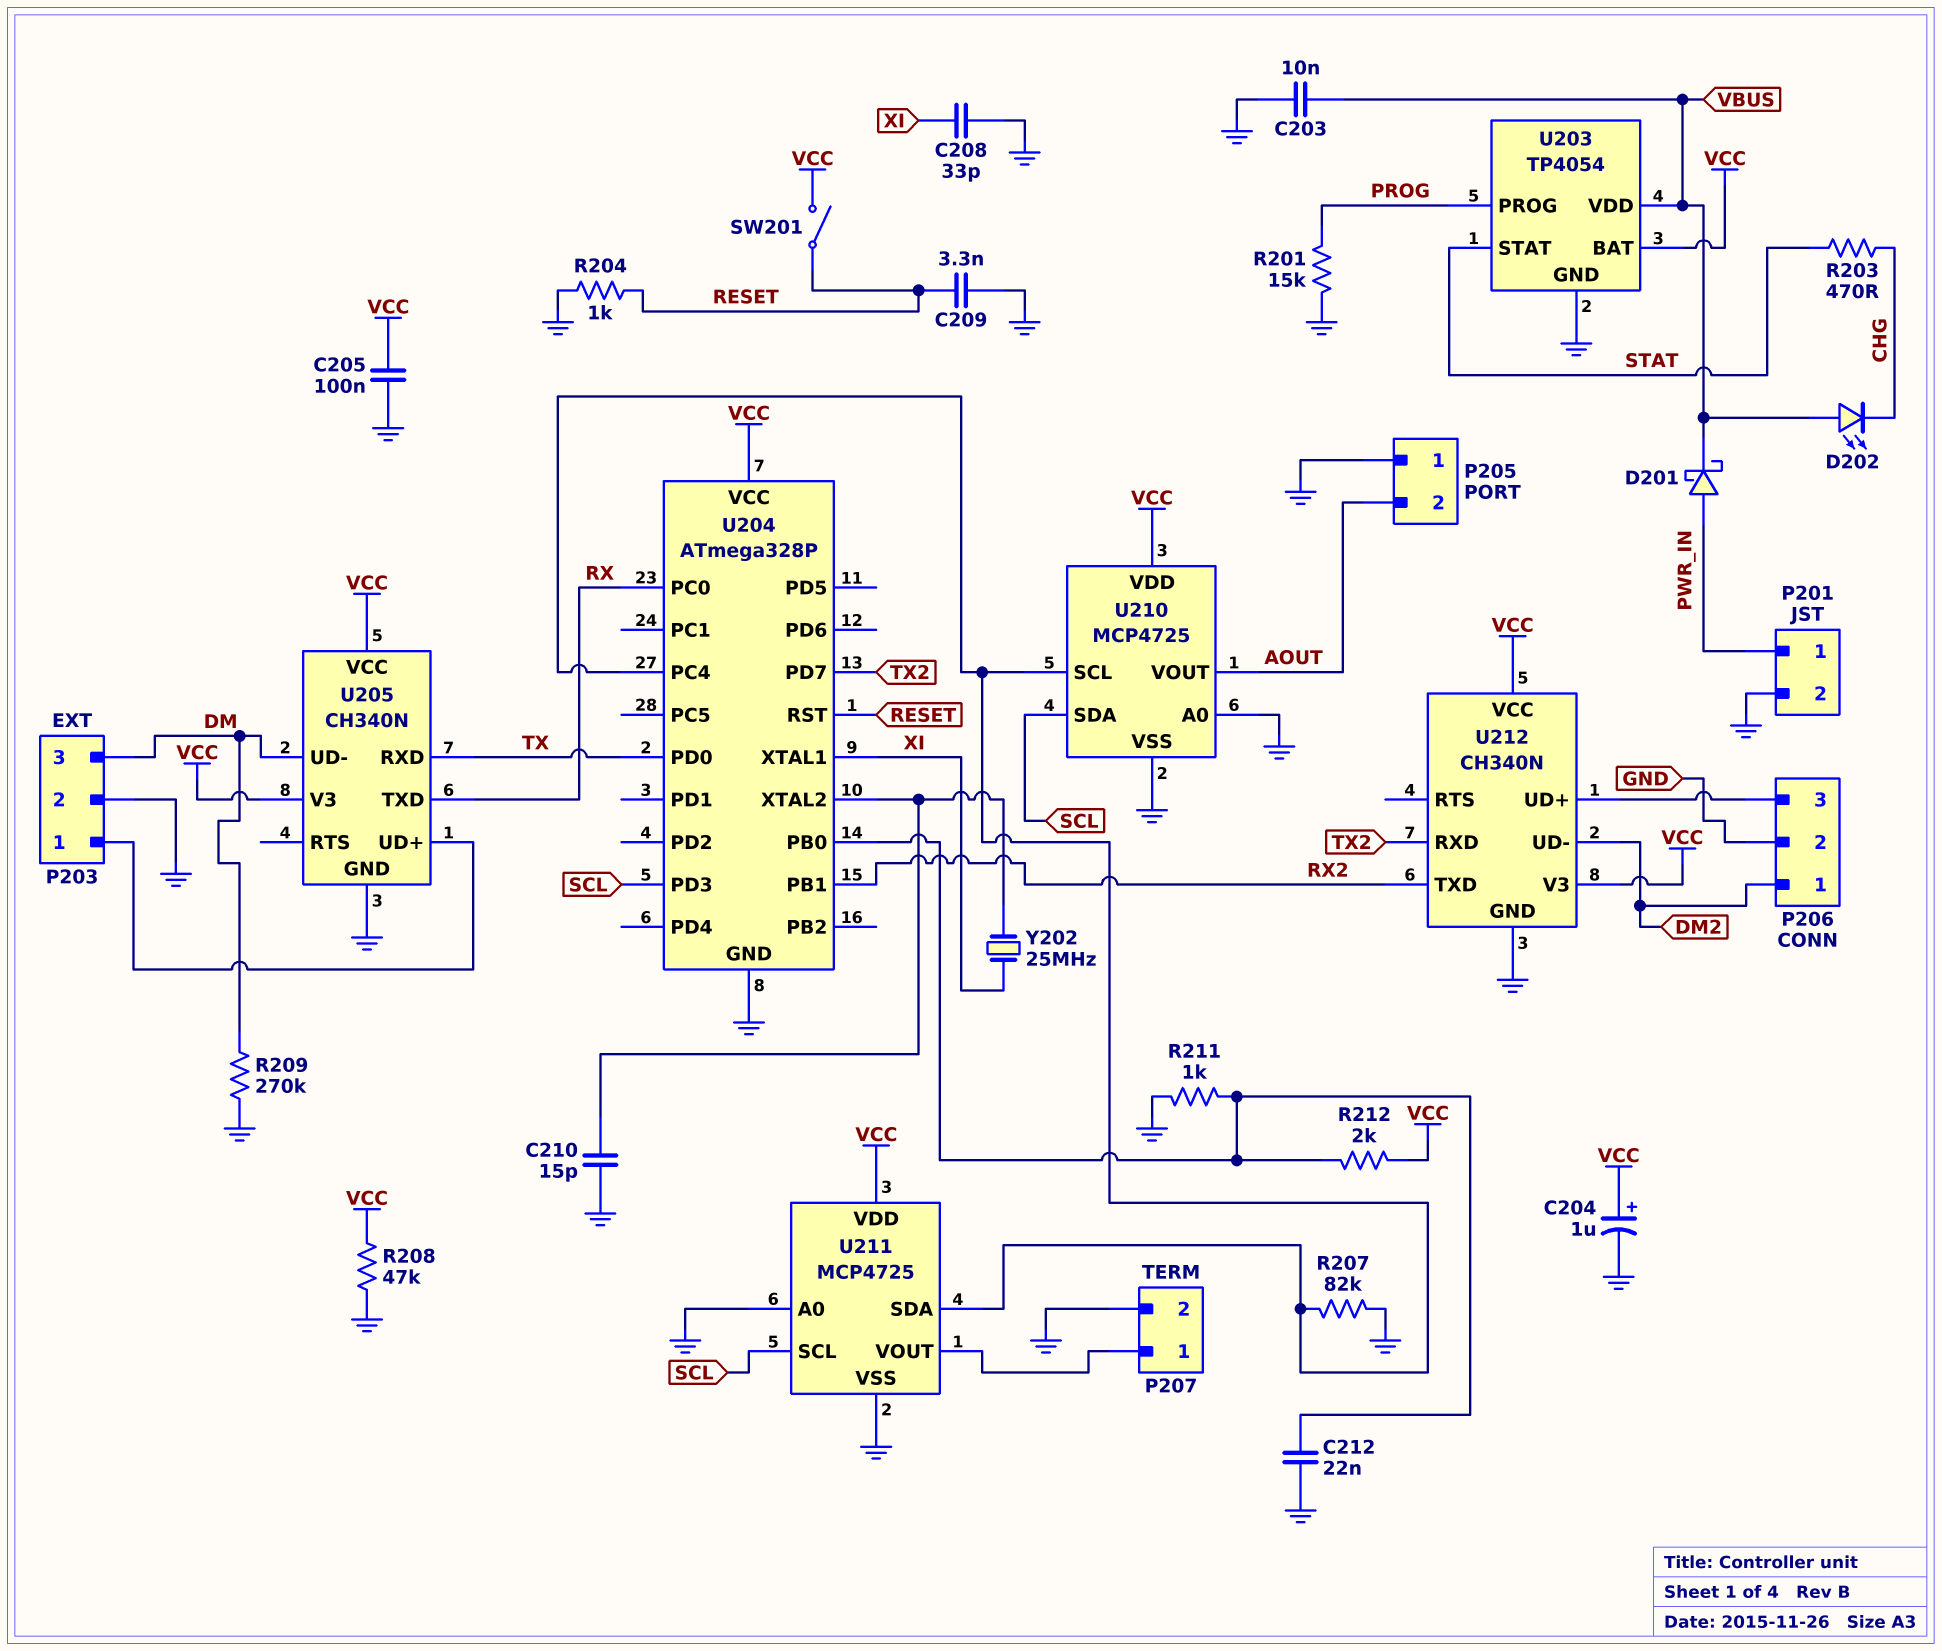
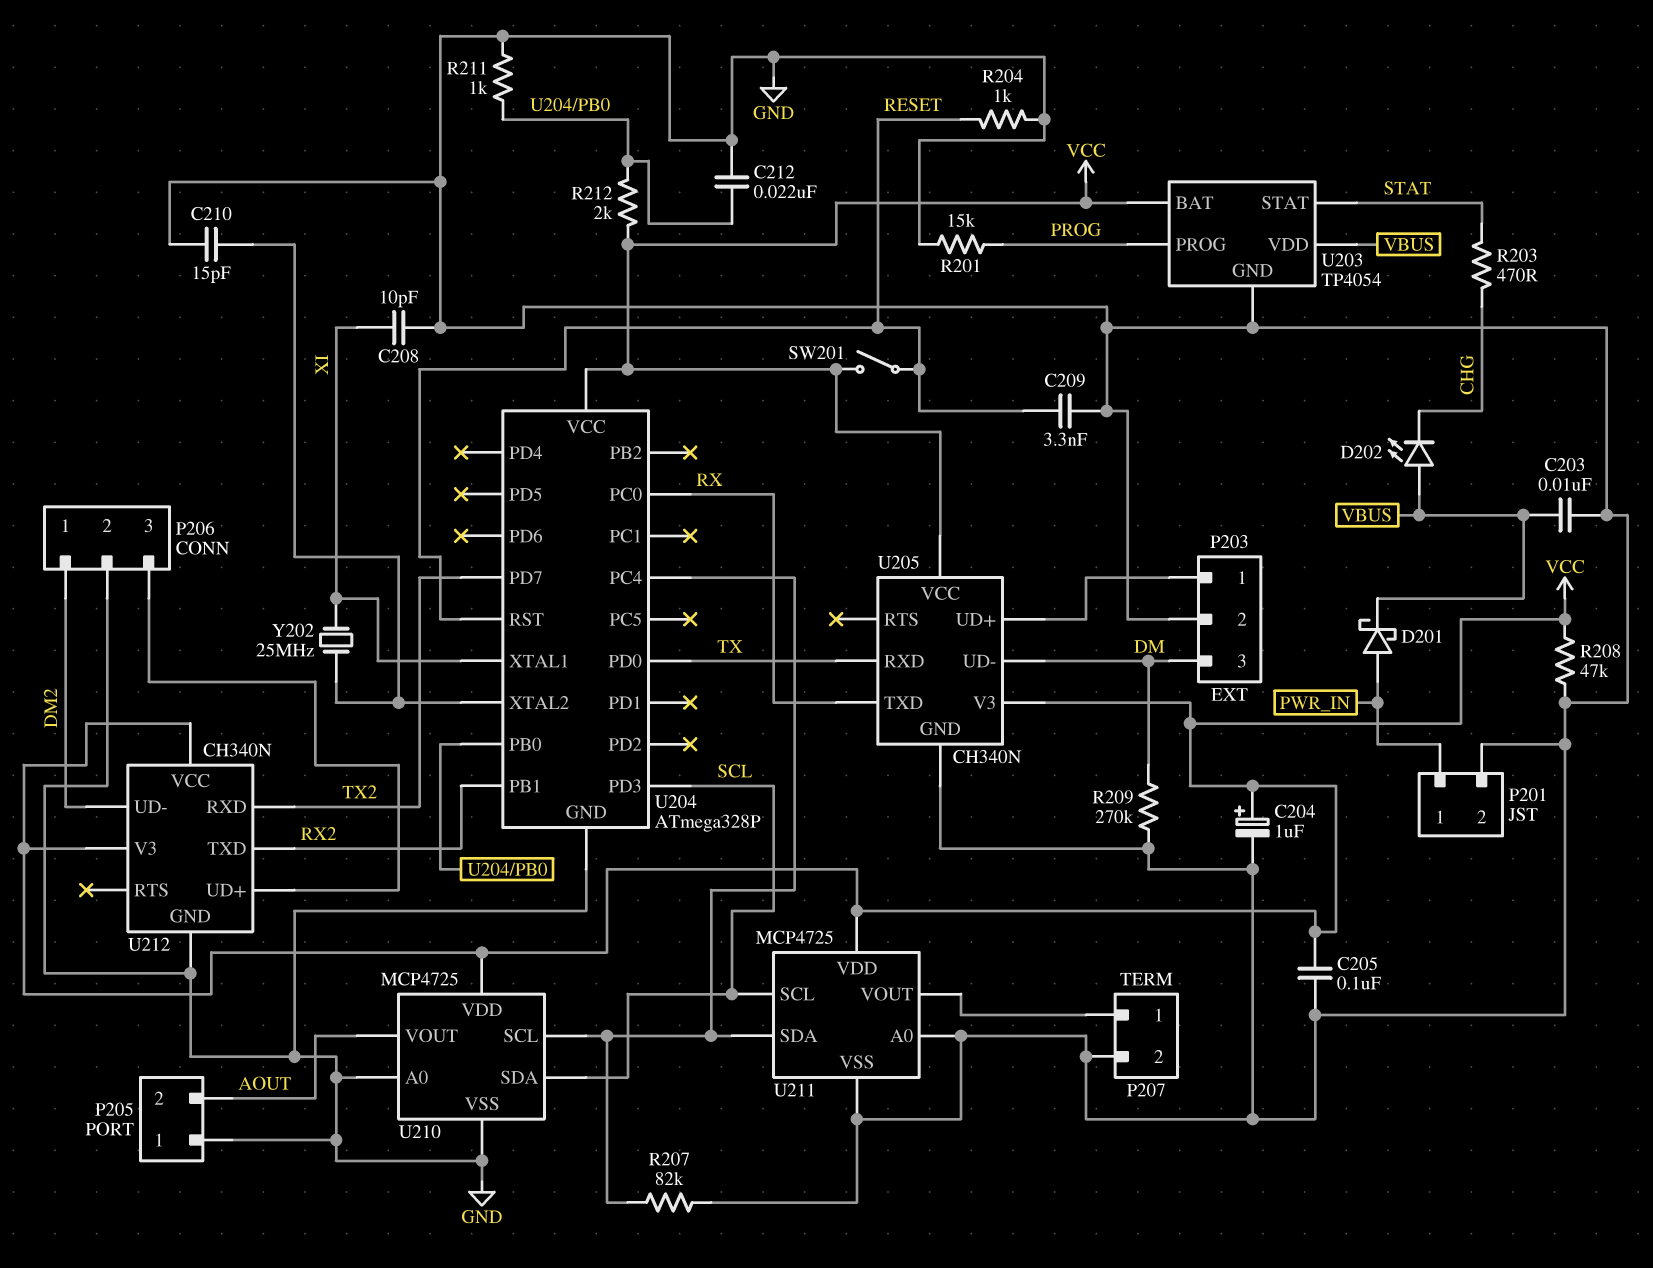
C208: 33pF (GND, XI) -> 10pF (GND, XI)

